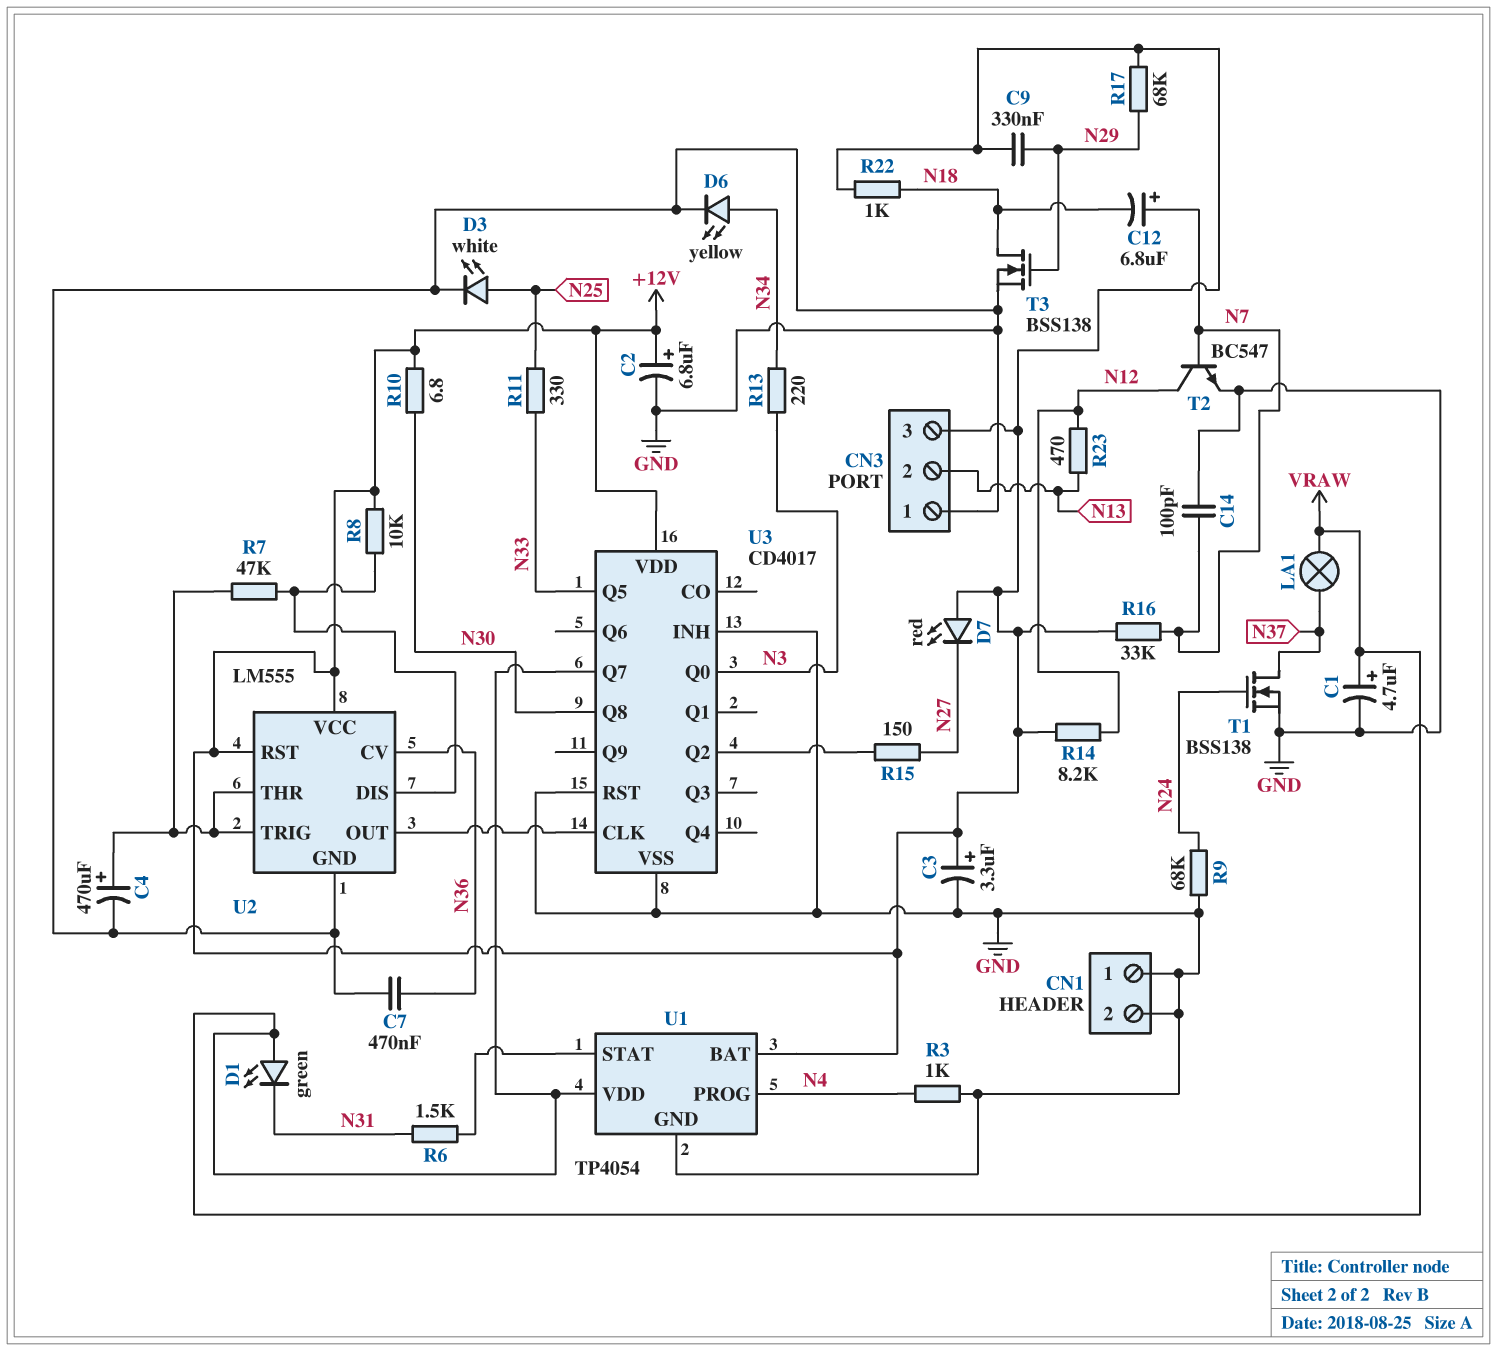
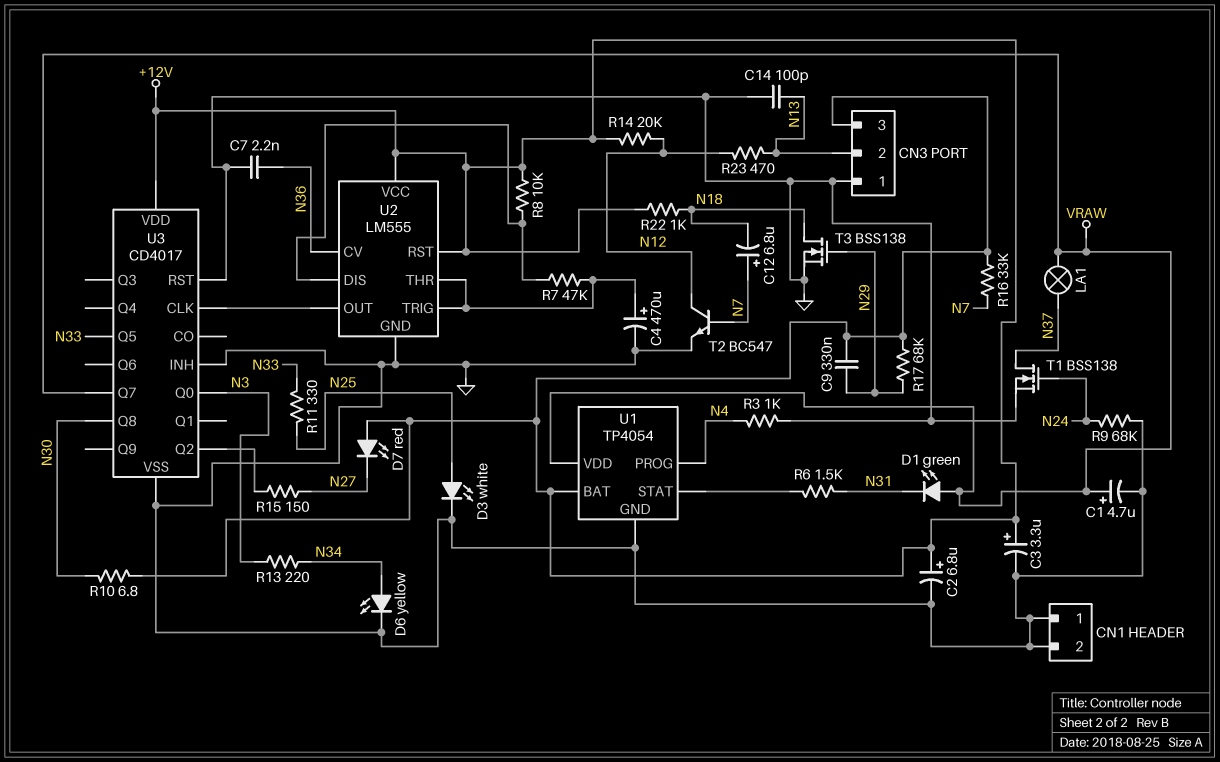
C7: 470nF (GND, N36) -> 2.2nF (GND, N36)
C14: 100pF (GND, N7) -> 100pF (GND, N13)
R14: 8.2k (+12V, N12) -> 20k (+12V, N12)

